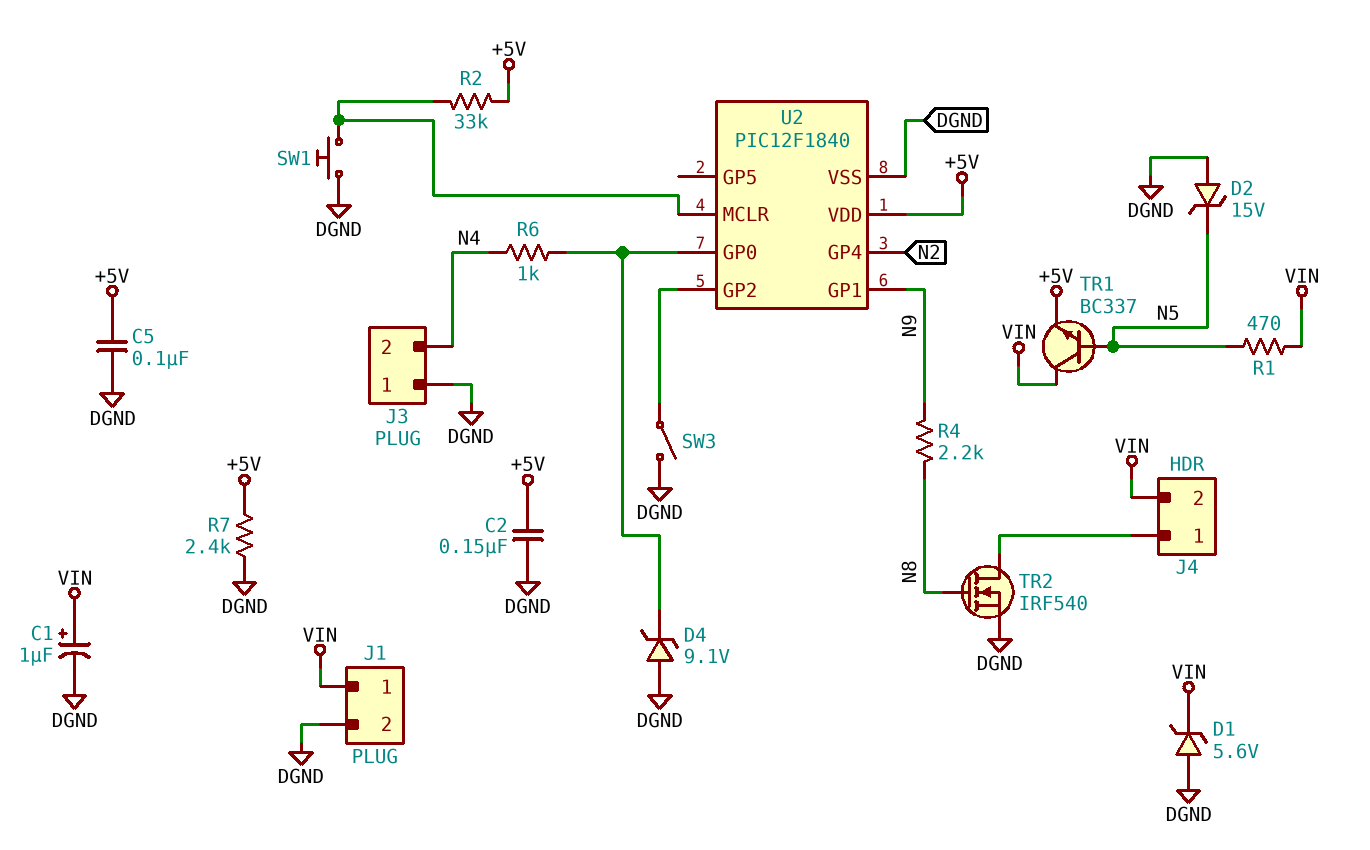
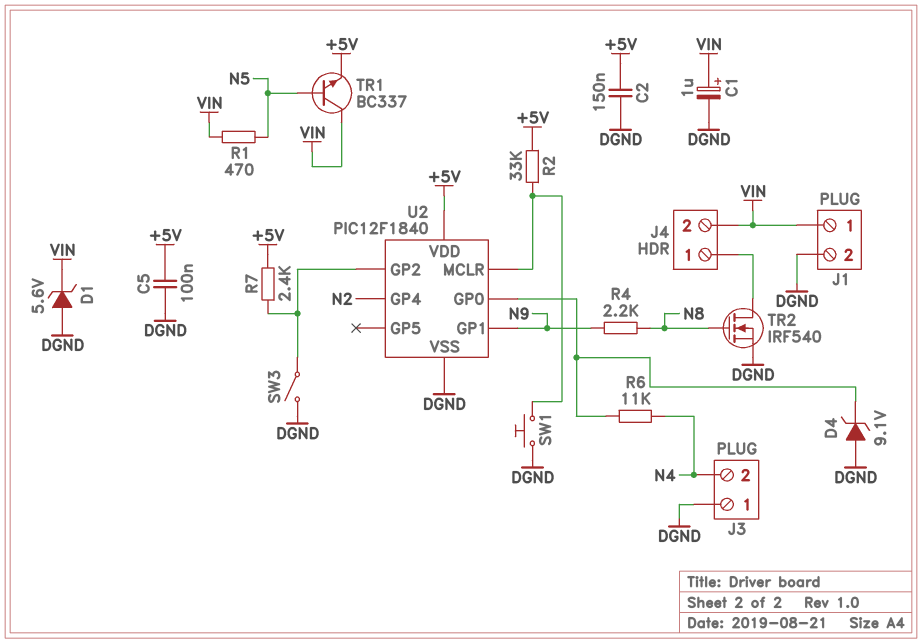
D2: zener 15V (A DGND, K N5) -> none
R6: 1k (N4, U2/GP0) -> 11k (N4, U2/GP0)
R7: 2.4k (+5V, DGND) -> 2.4k (+5V, U2/GP2)

